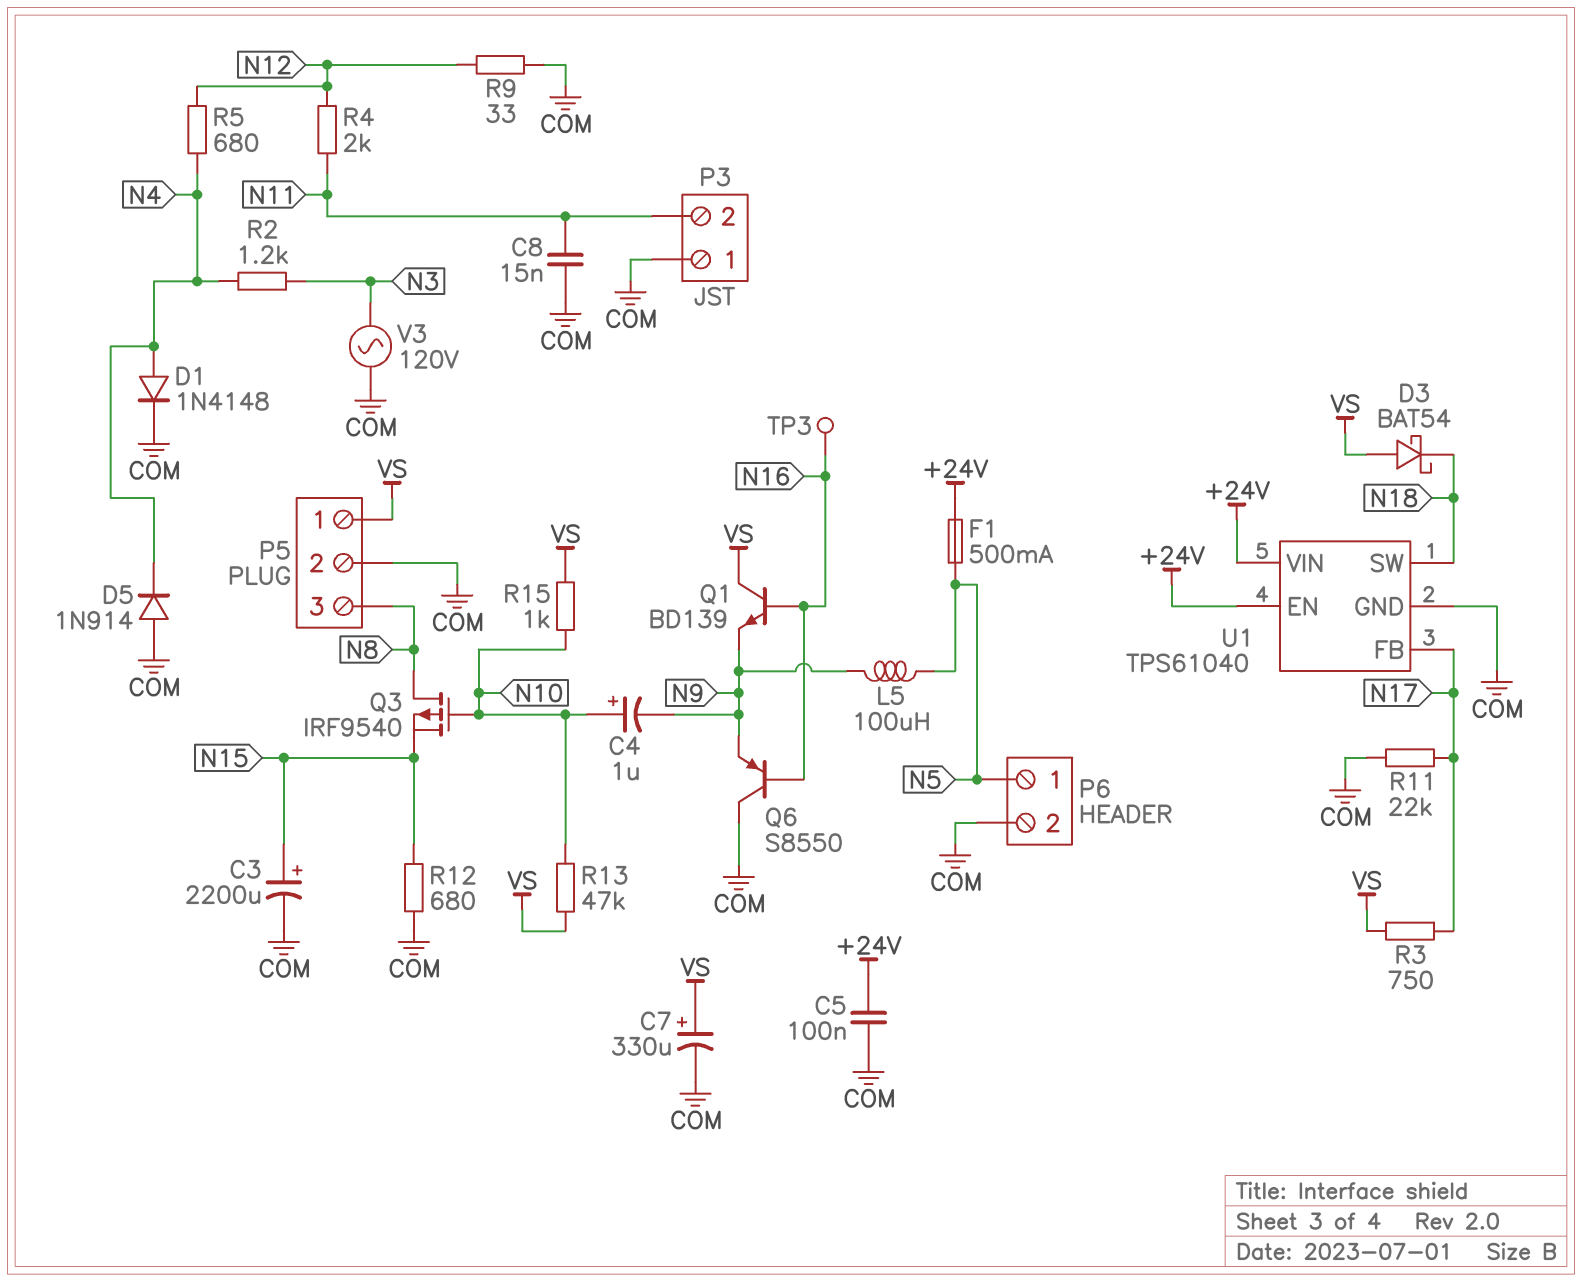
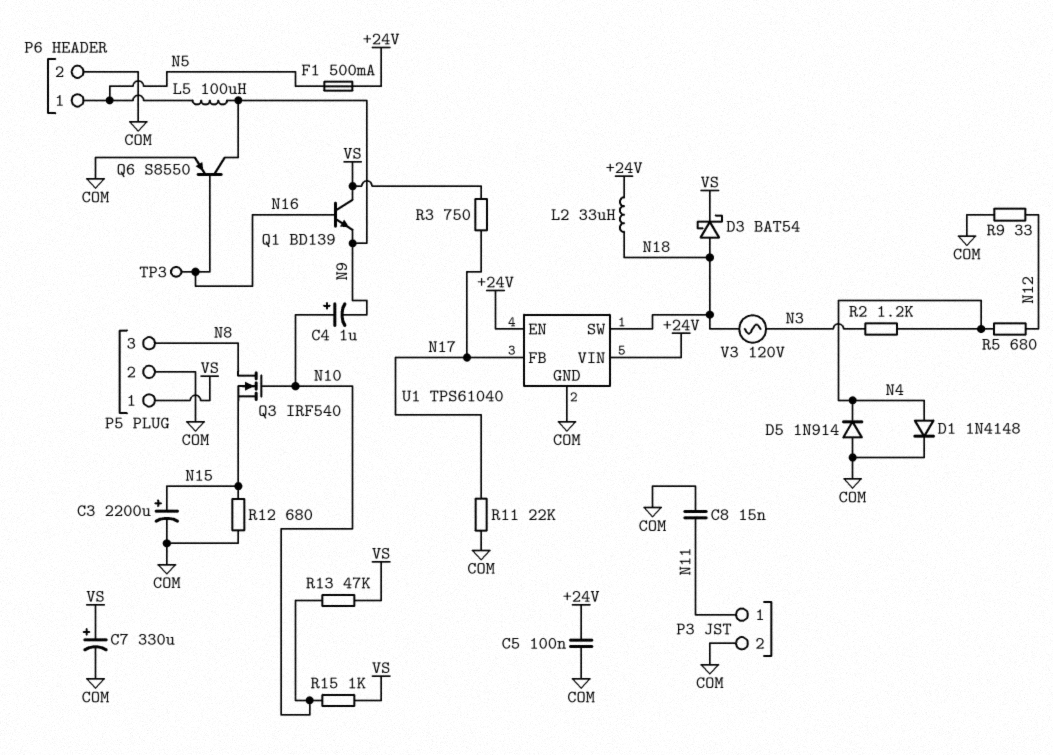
D3: schottky BAT54 (A VS, K N18) -> schottky BAT54 (A N18, K VS)
L2: none -> 33uH (+24V, N18)
P3 pin 1: COM -> N11
P3 pin 2: N11 -> COM
Q3: PMOS IRF9540 (G N10, D N8, S N15) -> NMOS IRF540 (G N10, D N8, S N15)
Q6: PNP S8550 (B N16, C COM, E N9) -> PNP S8550 (B N16, C N9, E COM)
R4: 2k (N11, N12) -> none
V3: AC 120V (COM, N3) -> AC 120V (N3, N18)

